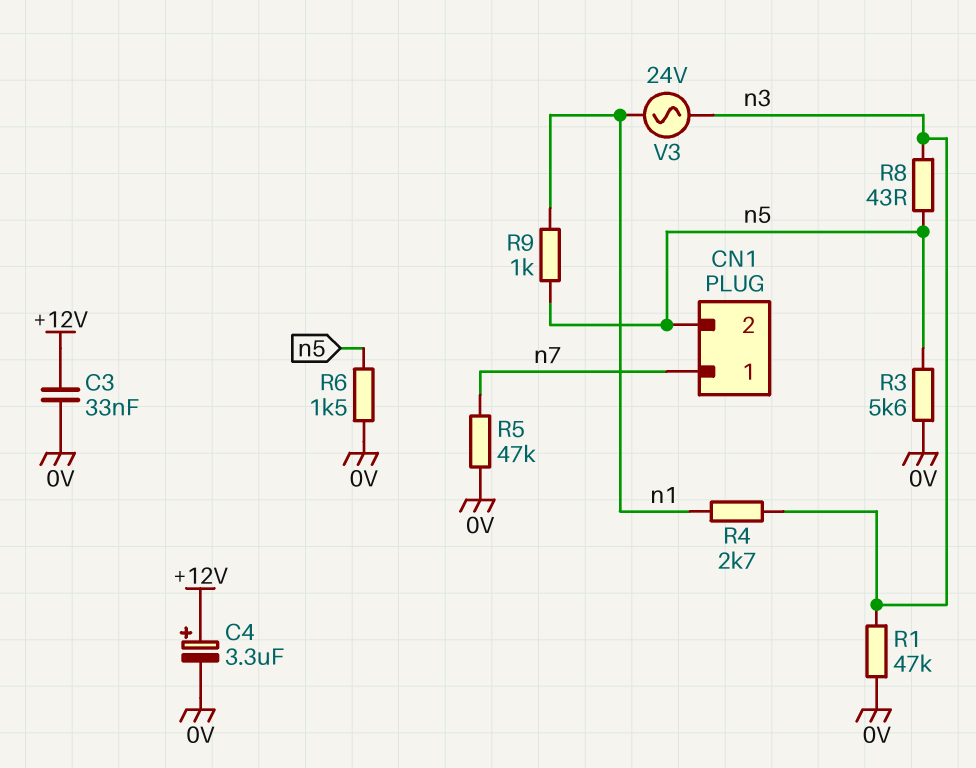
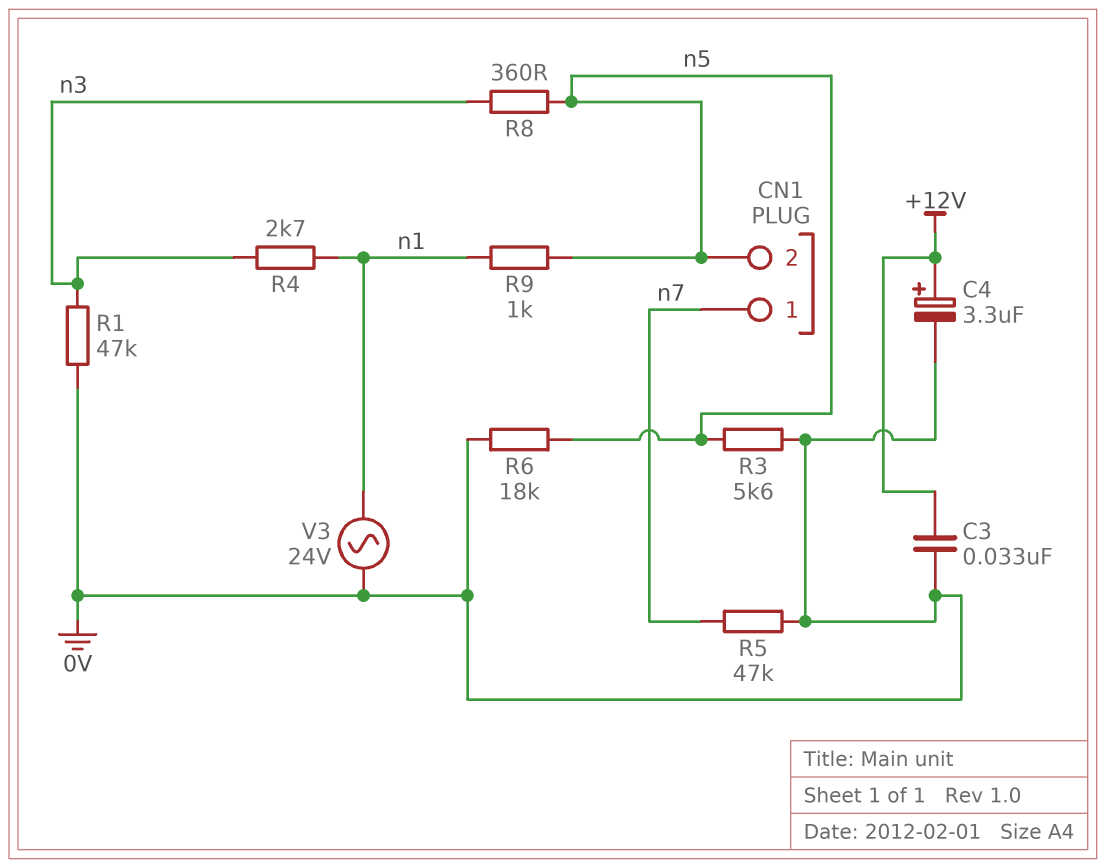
R6: 1.5k (0V, n5) -> 18k (0V, n5)
R8: 43 (n3, n5) -> 360 (n3, n5)
V3: AC 24V (n1, n3) -> AC 24V (0V, n1)

